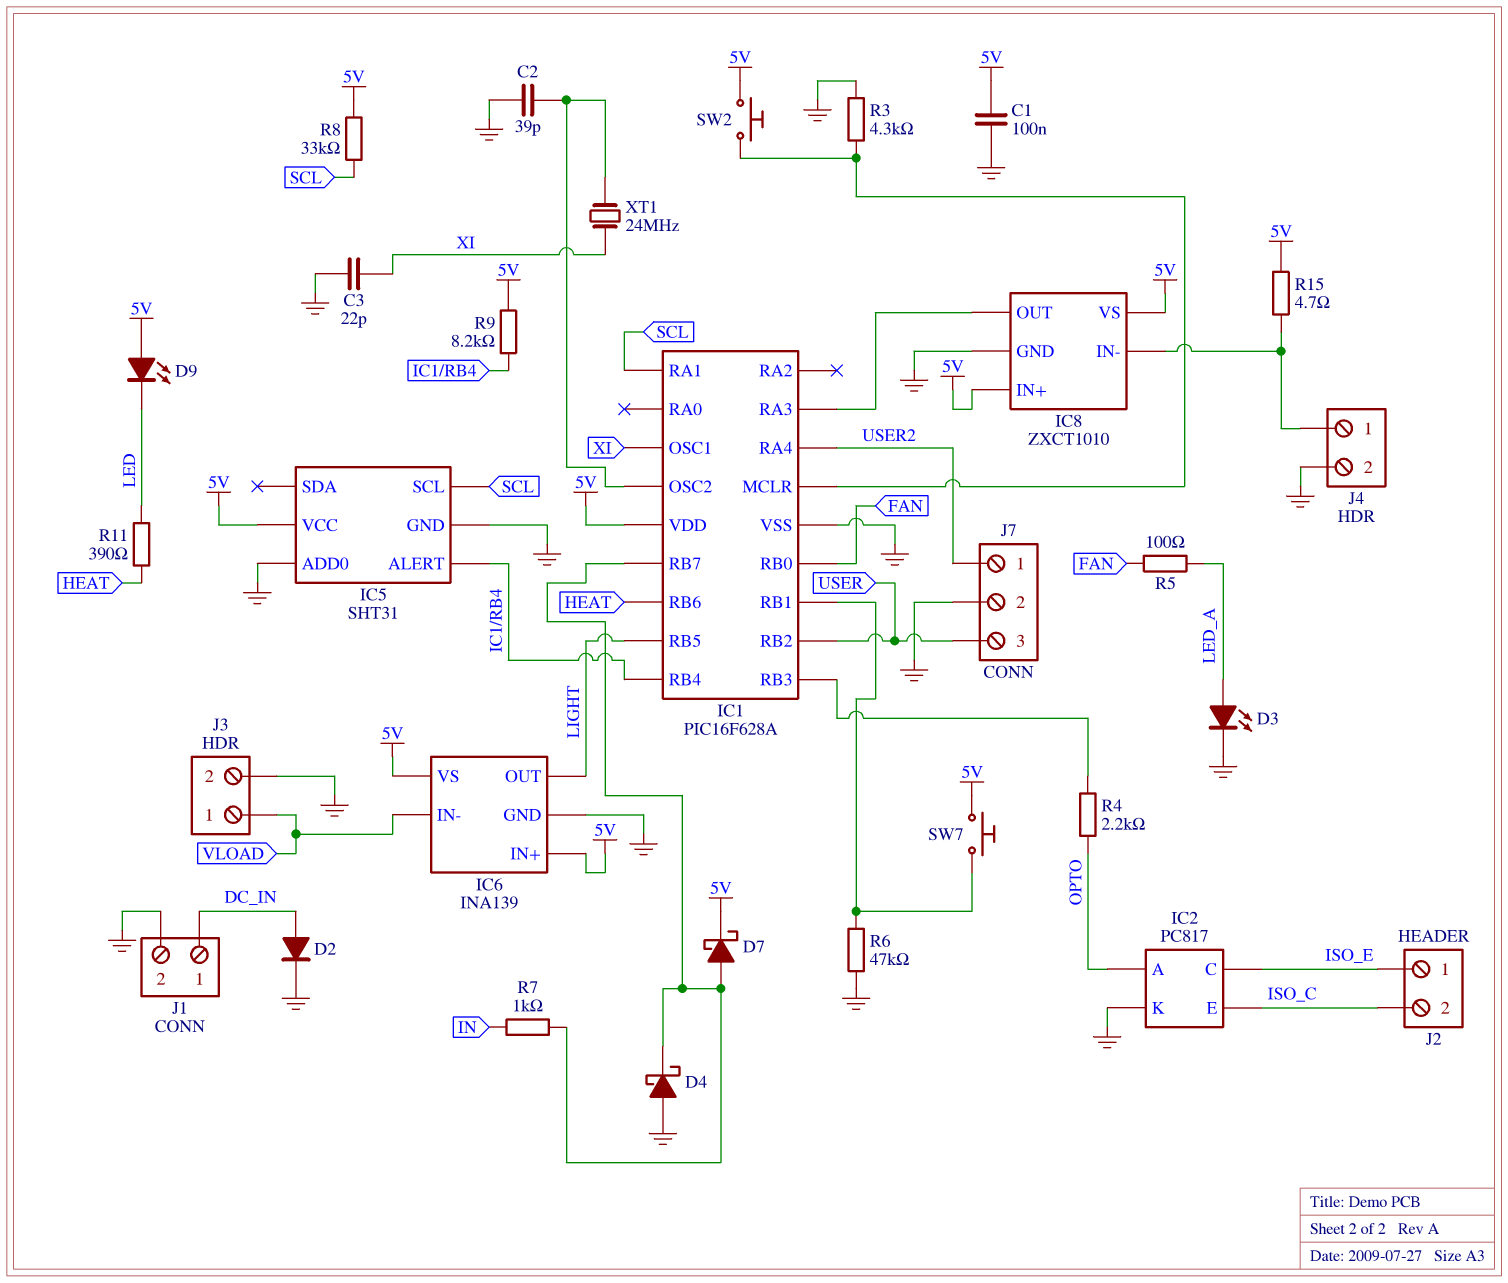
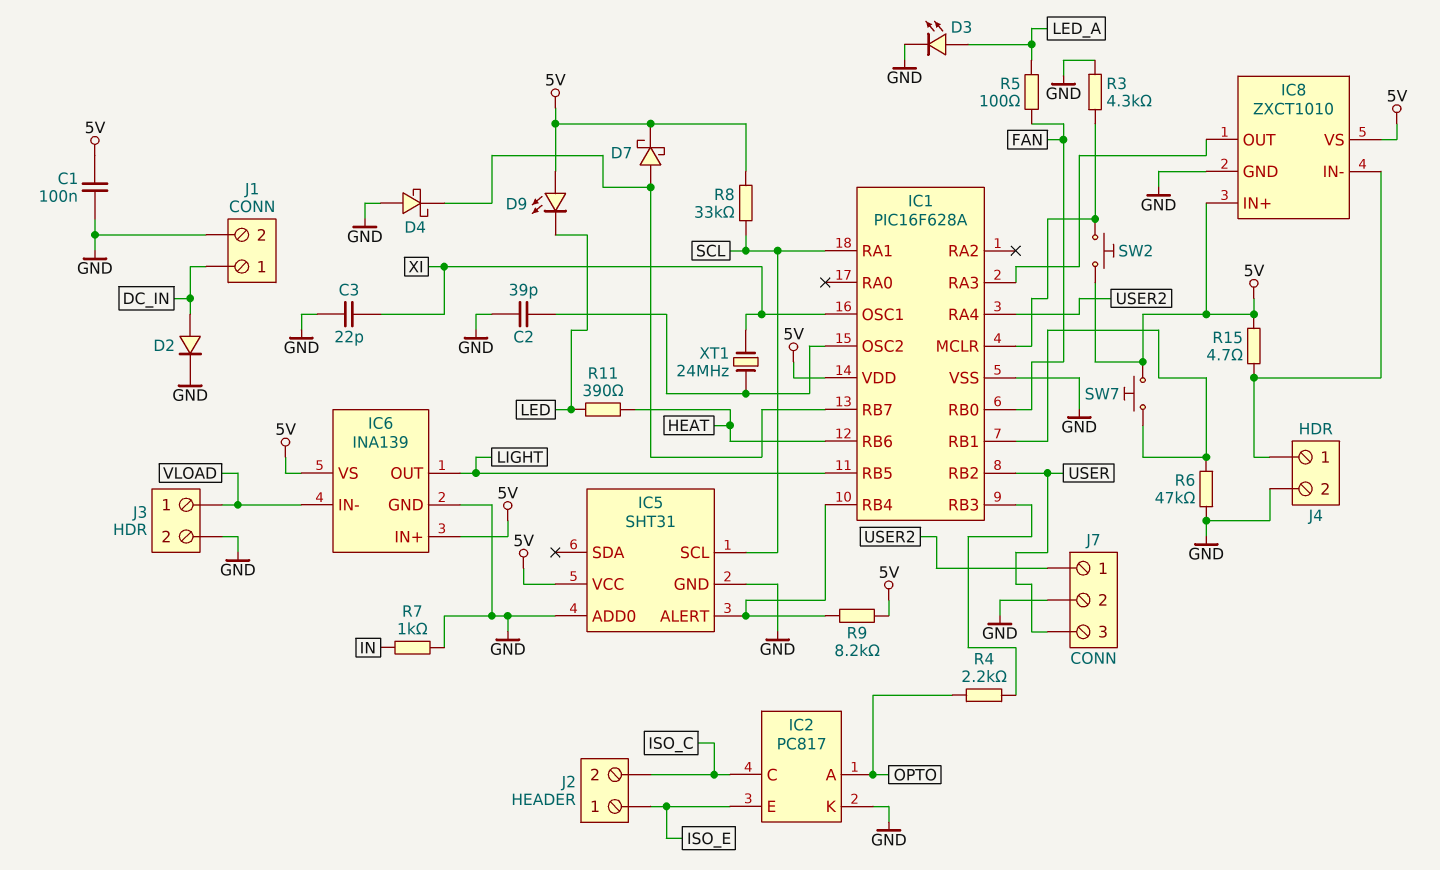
IC2 pin C: ISO_E -> ISO_C
IC2 pin E: ISO_C -> ISO_E
R7: 1k (IC1/RB7, IN) -> 1k (GND, IN)

